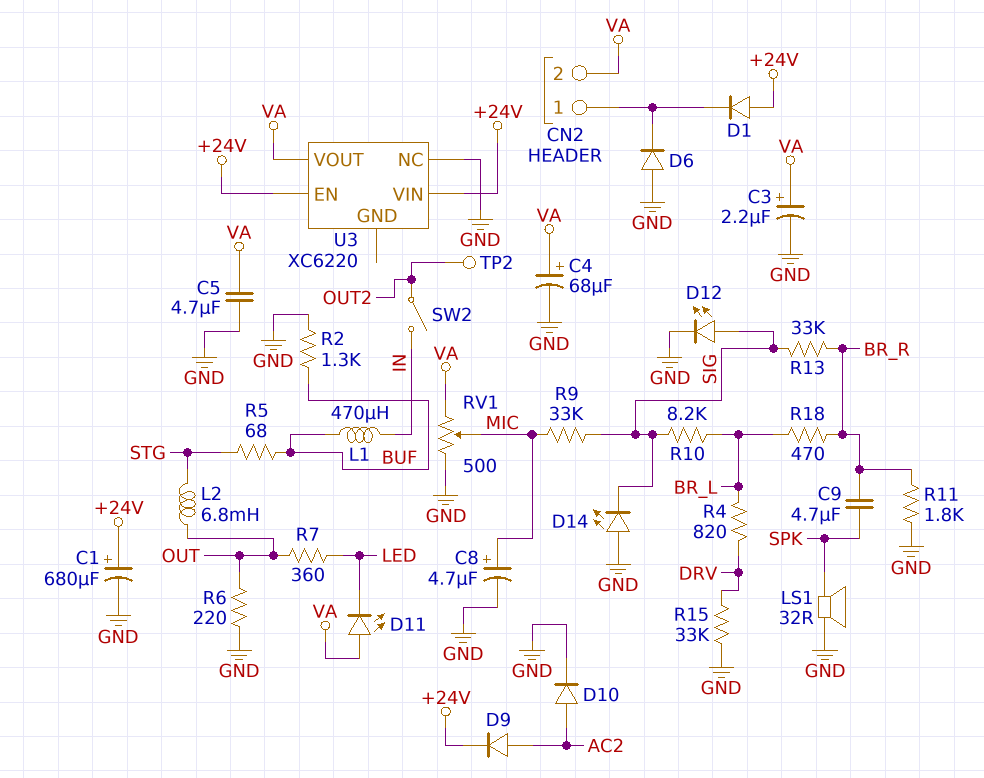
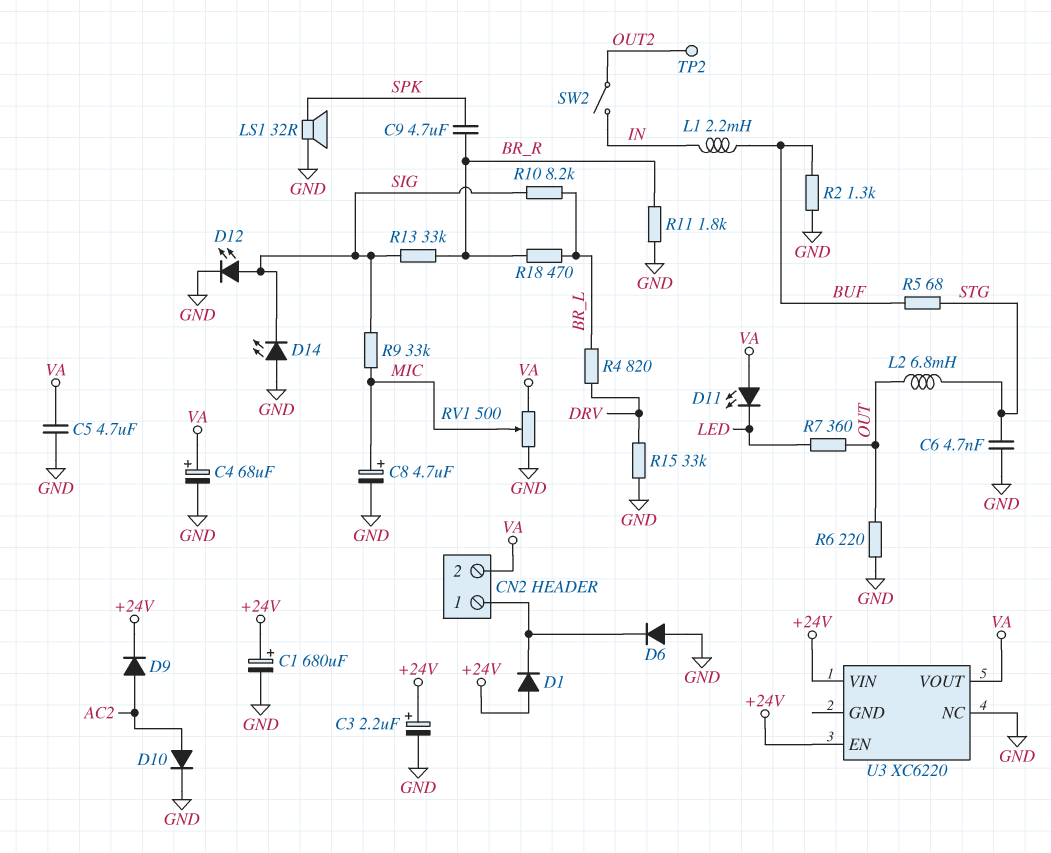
C3: 2.2uF (plus VA, minus GND) -> 2.2uF (plus +24V, minus GND)
C6: none -> 4.7nF (GND, STG)
L1: 470uH (BUF, IN) -> 2.2mH (BUF, IN)

